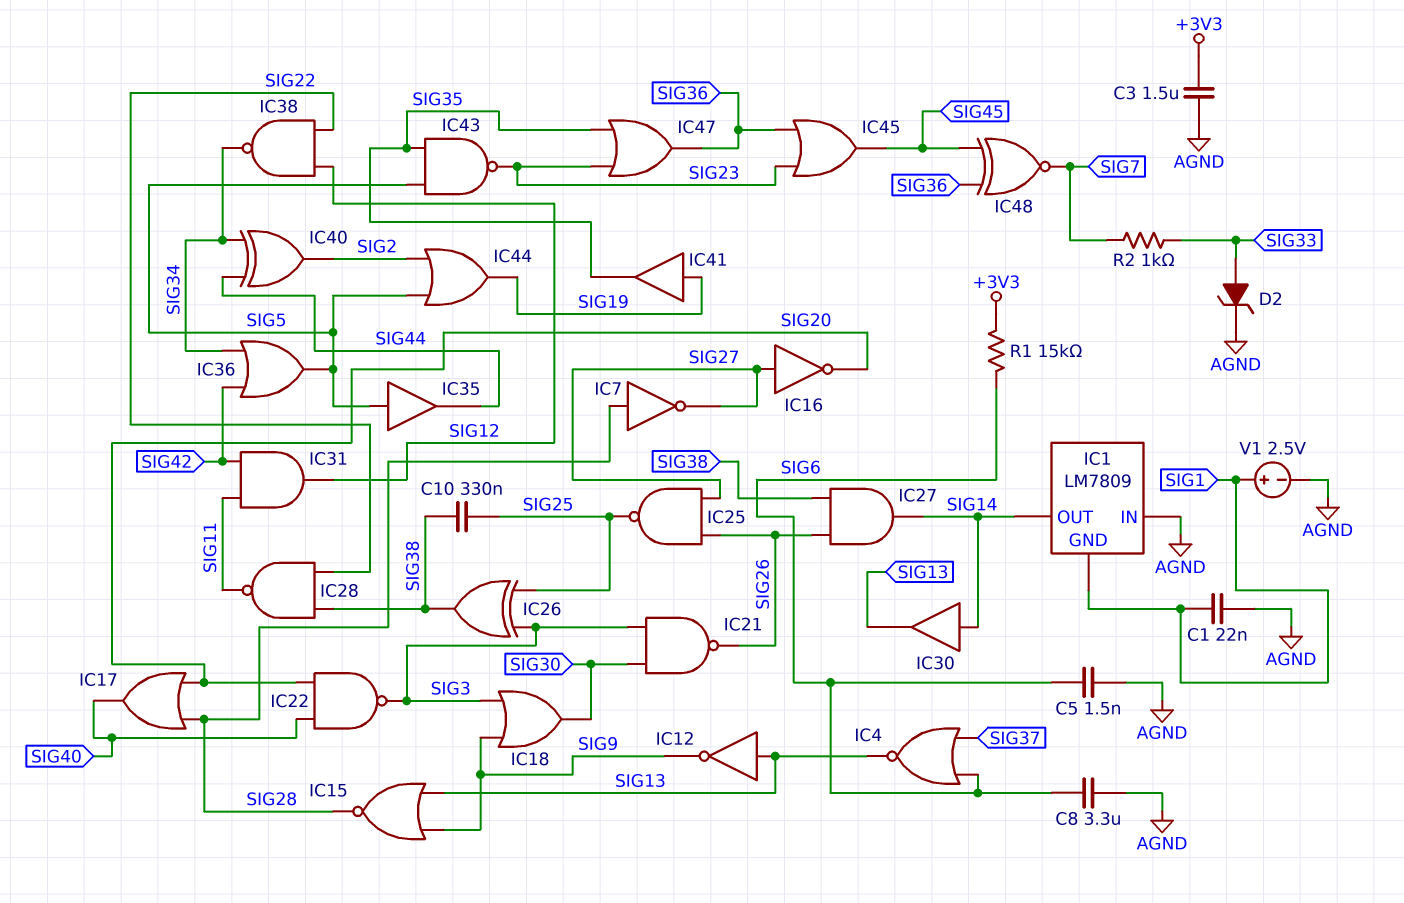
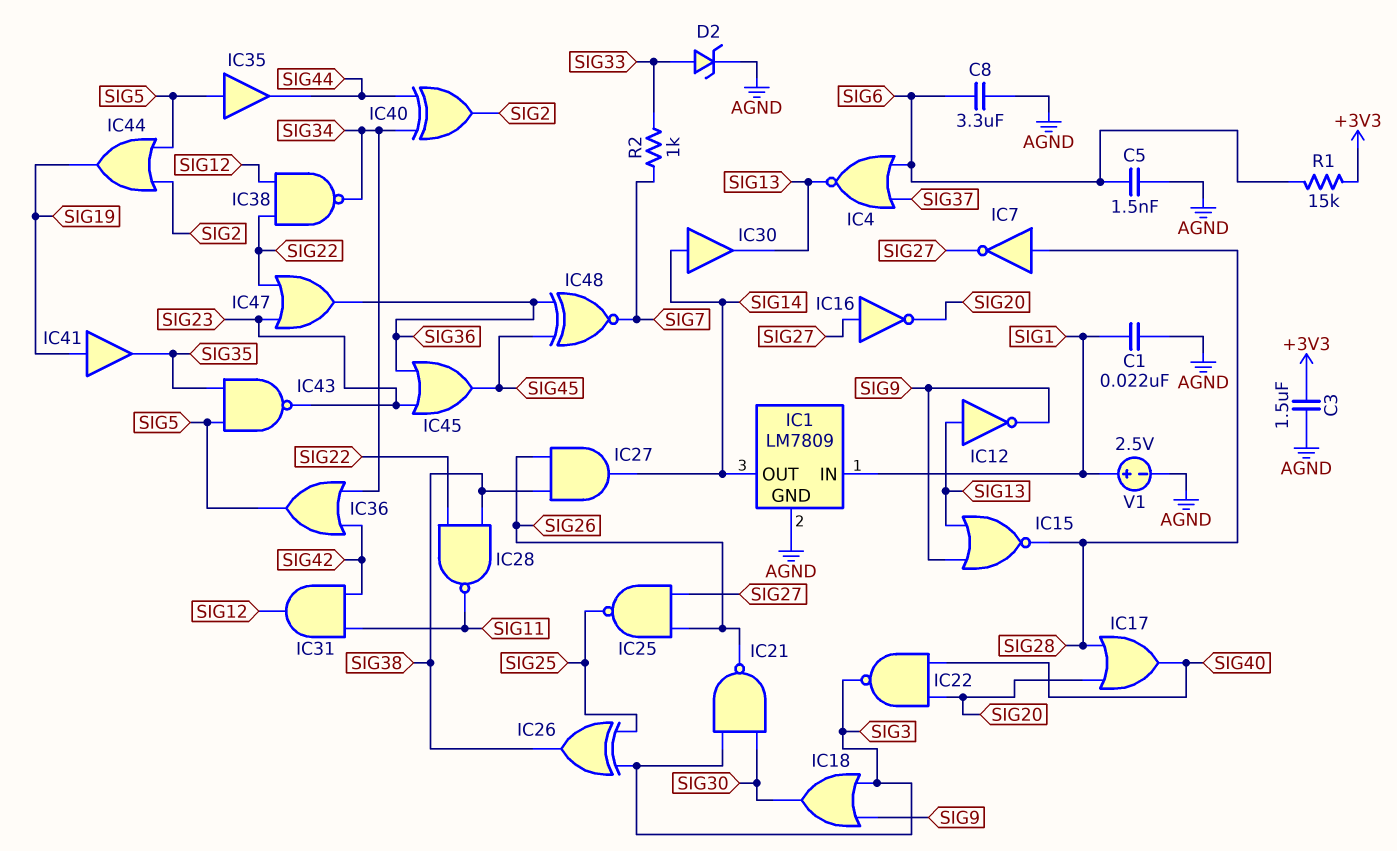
C10: 330nF (SIG25, SIG38) -> none
IC1 pin GND: SIG1 -> AGND
IC1 pin IN: AGND -> SIG1
IC47: OR (in SIG23, in SIG35, out SIG36) -> OR (in SIG22, in SIG23, out SIG36)

